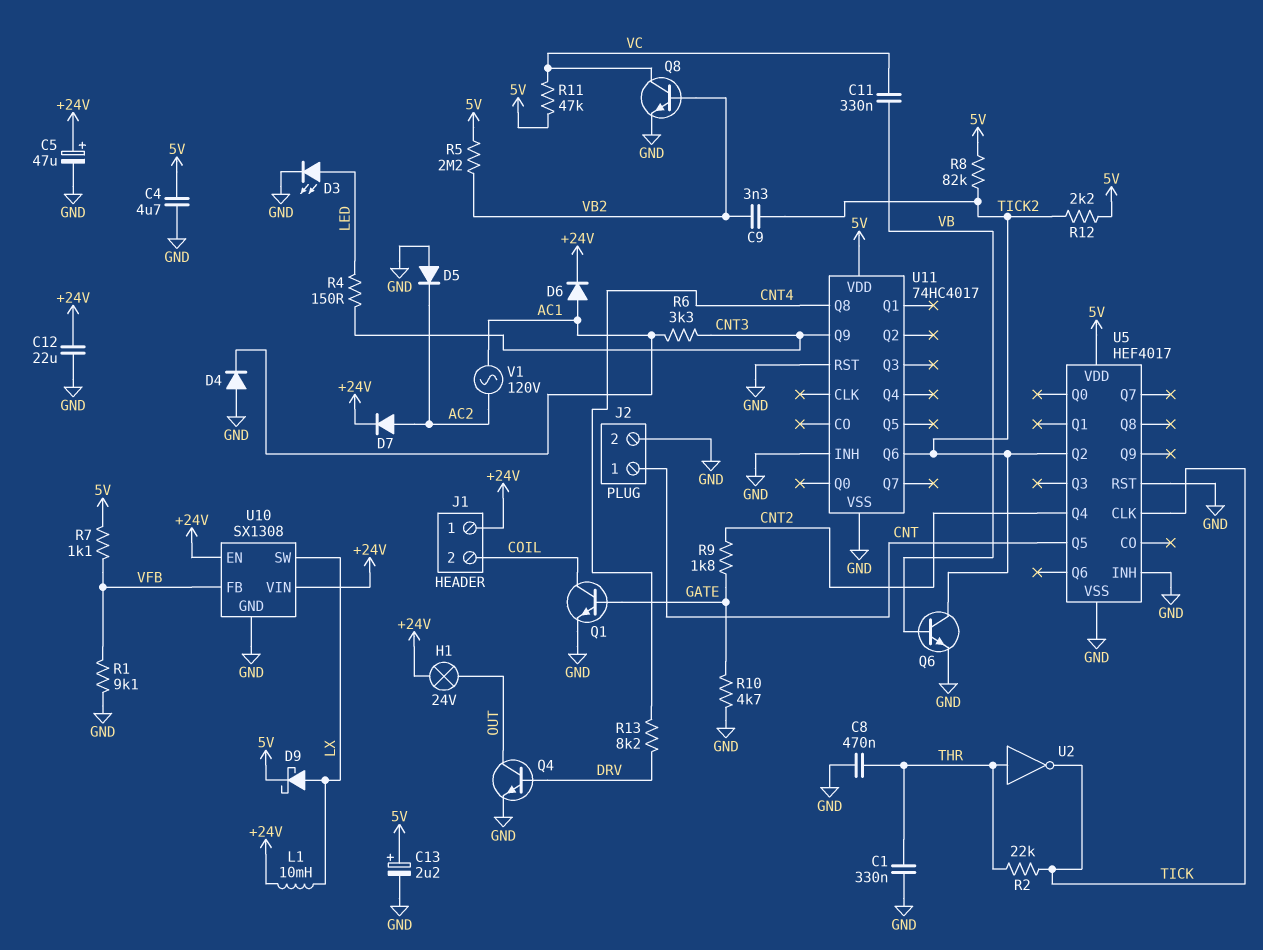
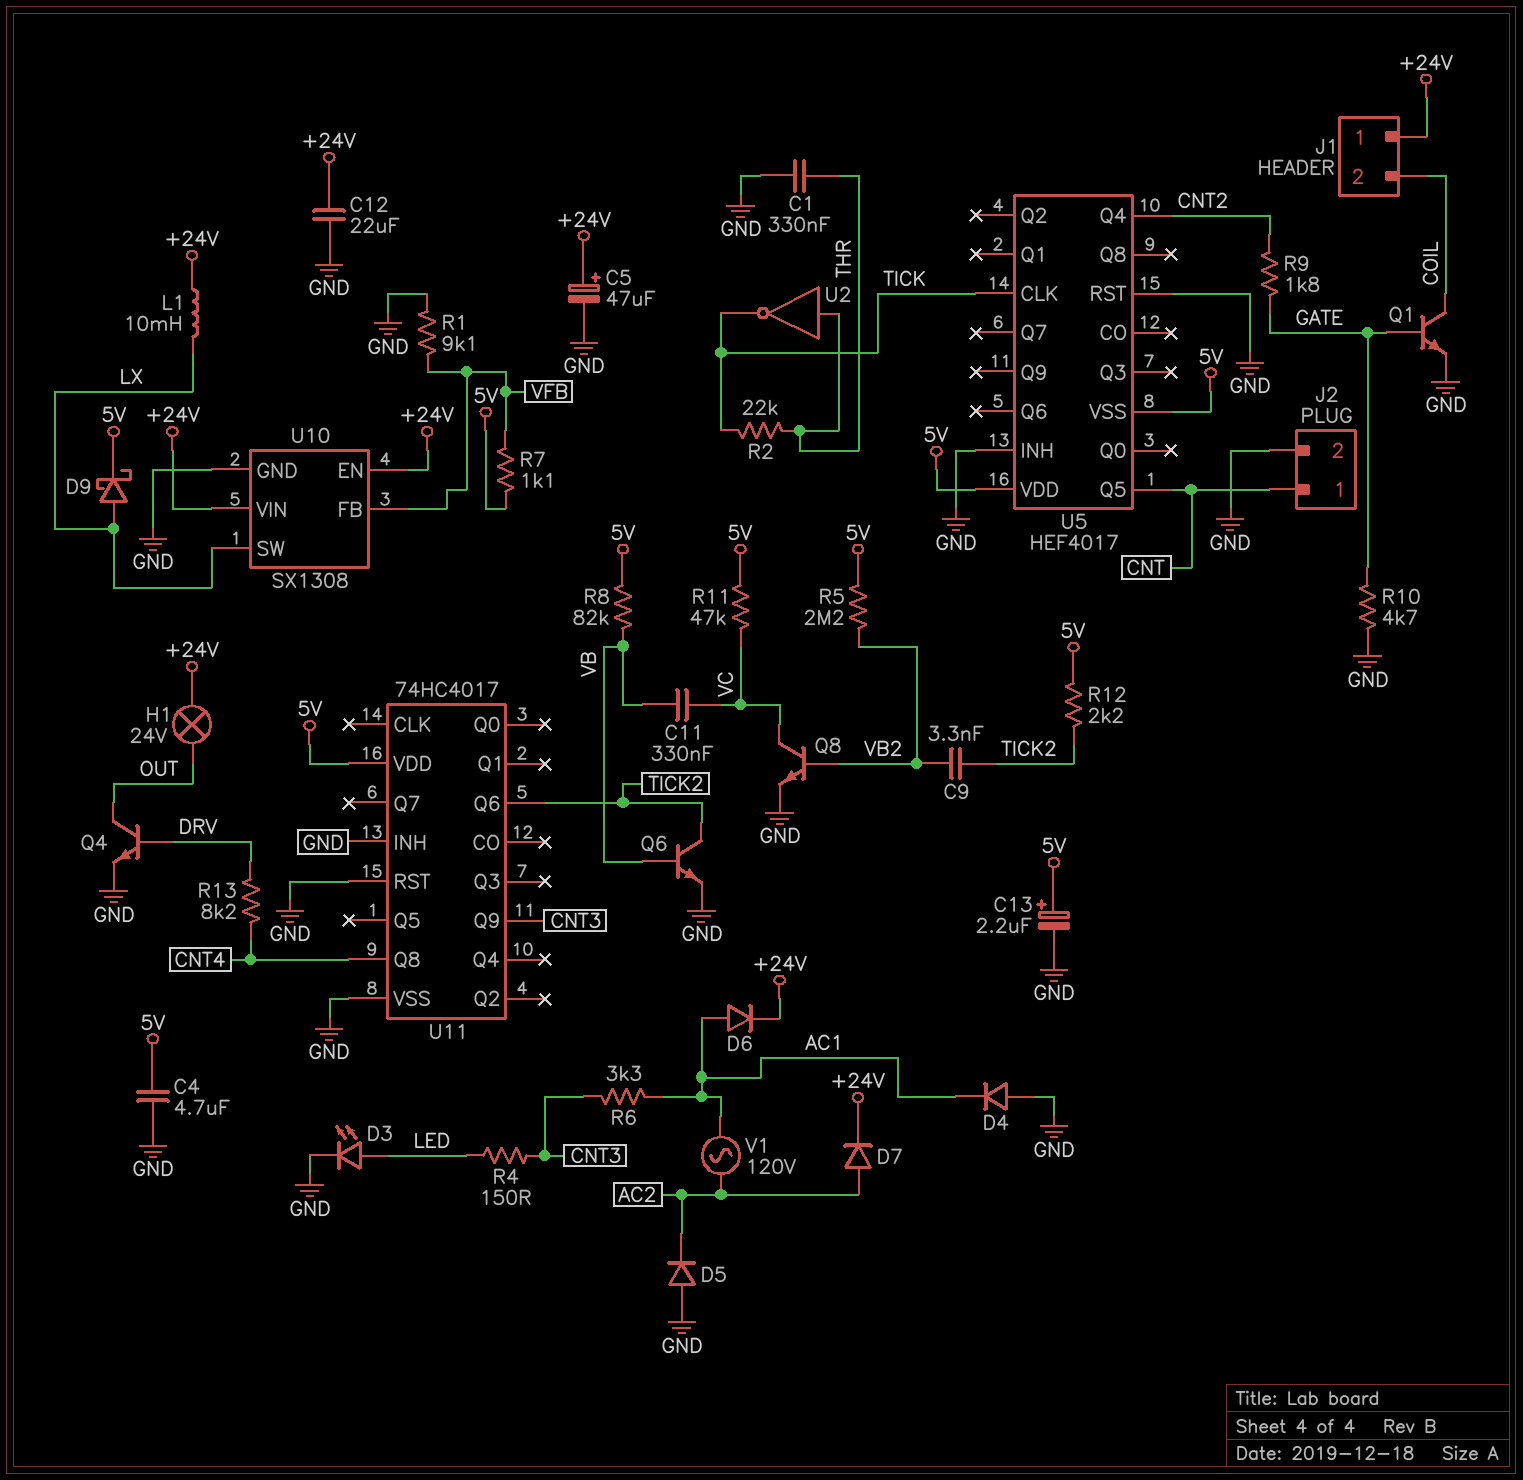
C8: 470nF (GND, THR) -> none
R8: 82k (5V, TICK2) -> 82k (5V, VB)
U5 pin Q2: TICK2 -> none
U5 pin VSS: GND -> 5V

